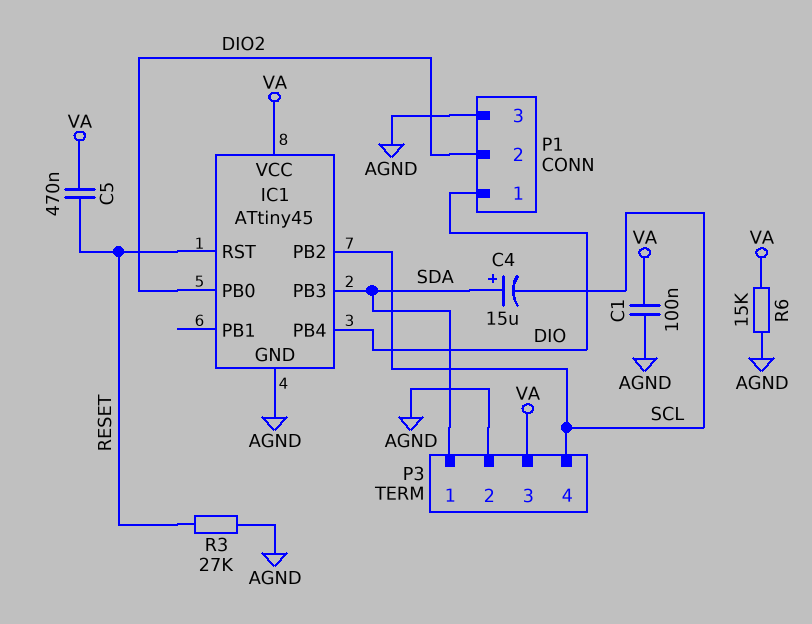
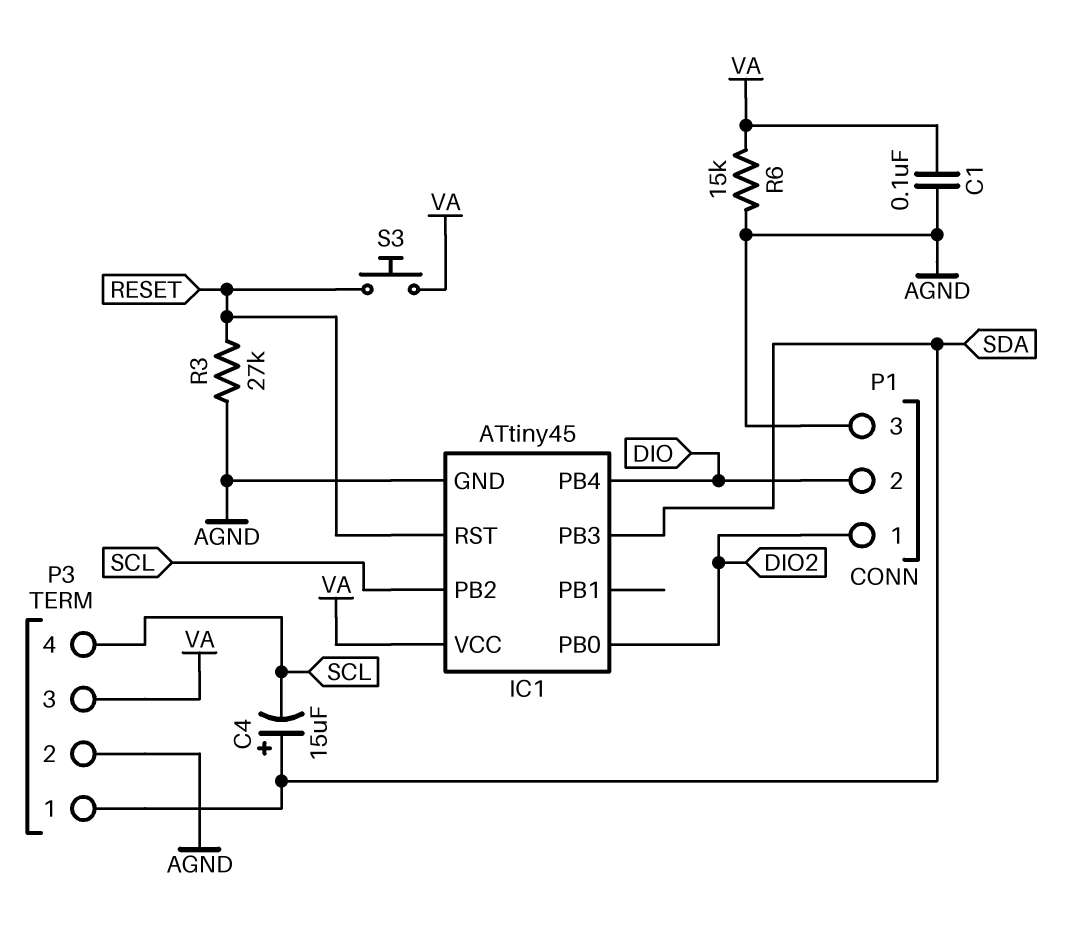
C5: 470nF (RESET, VA) -> none
P1 pin 1: DIO -> DIO2
P1 pin 2: DIO2 -> DIO
S3: none -> button (RESET, VA)

